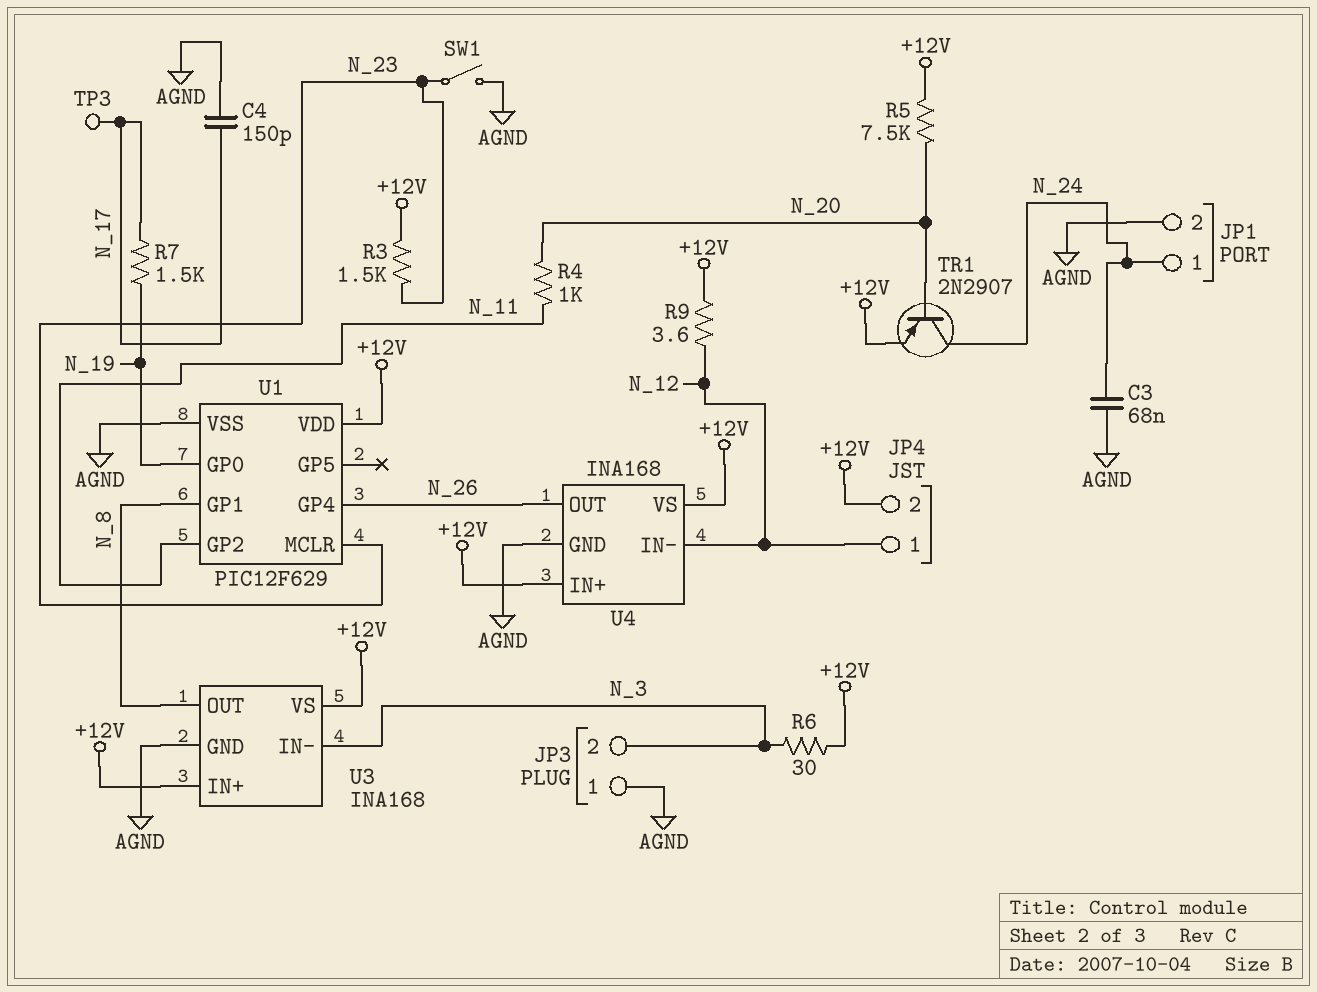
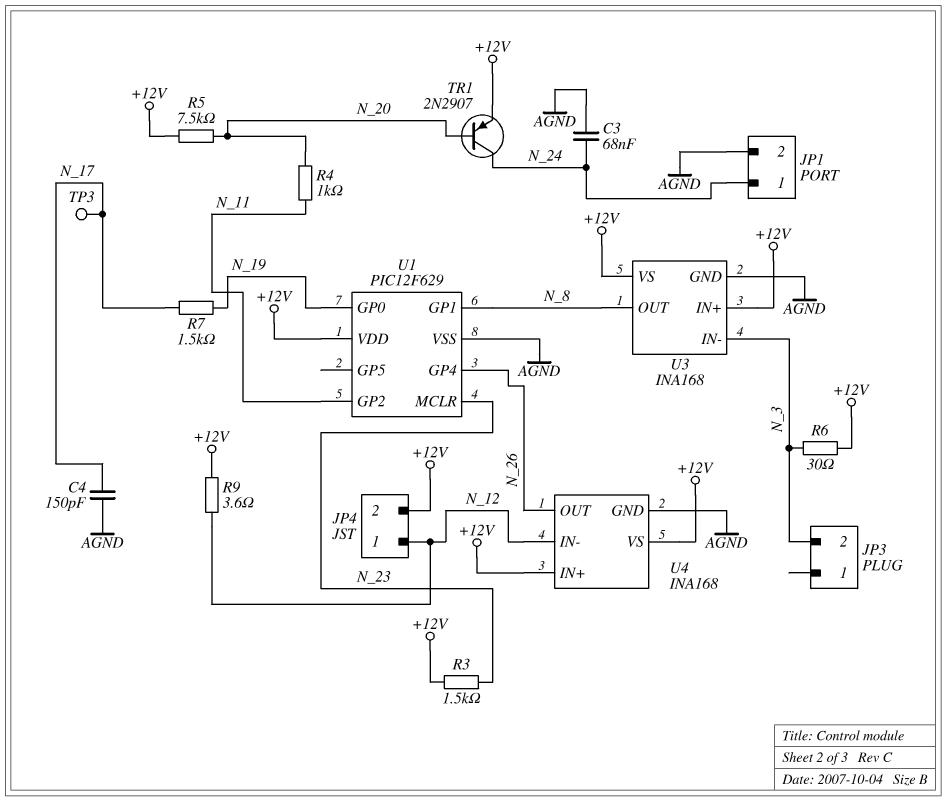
JP3 pin 1: AGND -> none
SW1: switch (AGND, N_23) -> none

